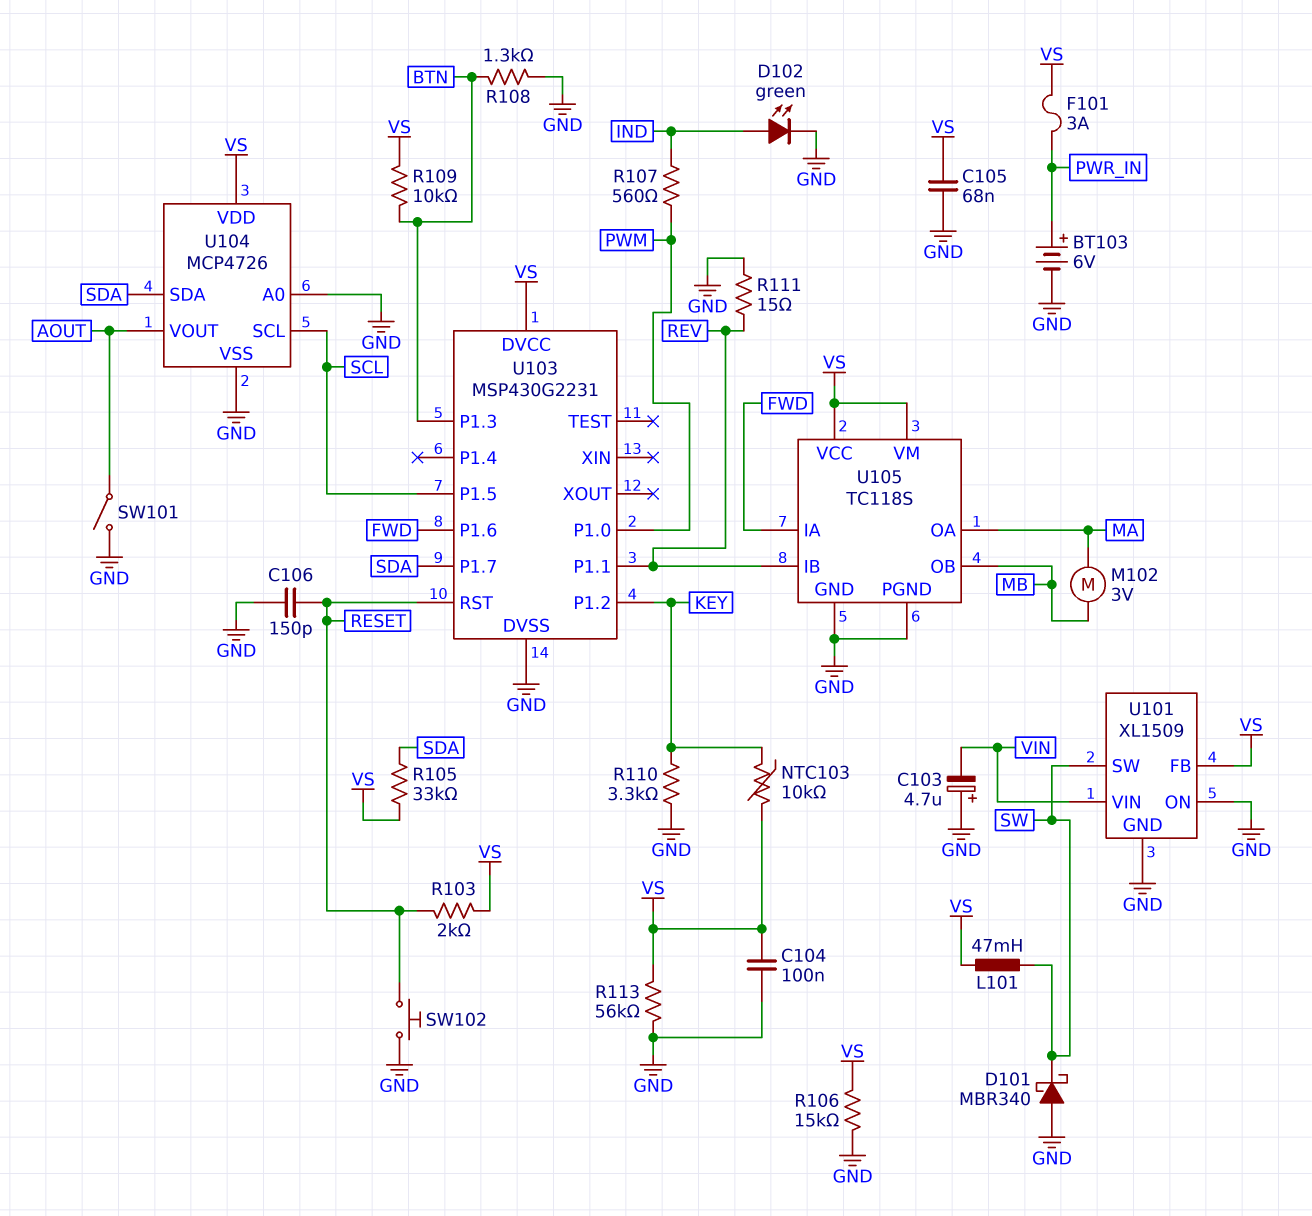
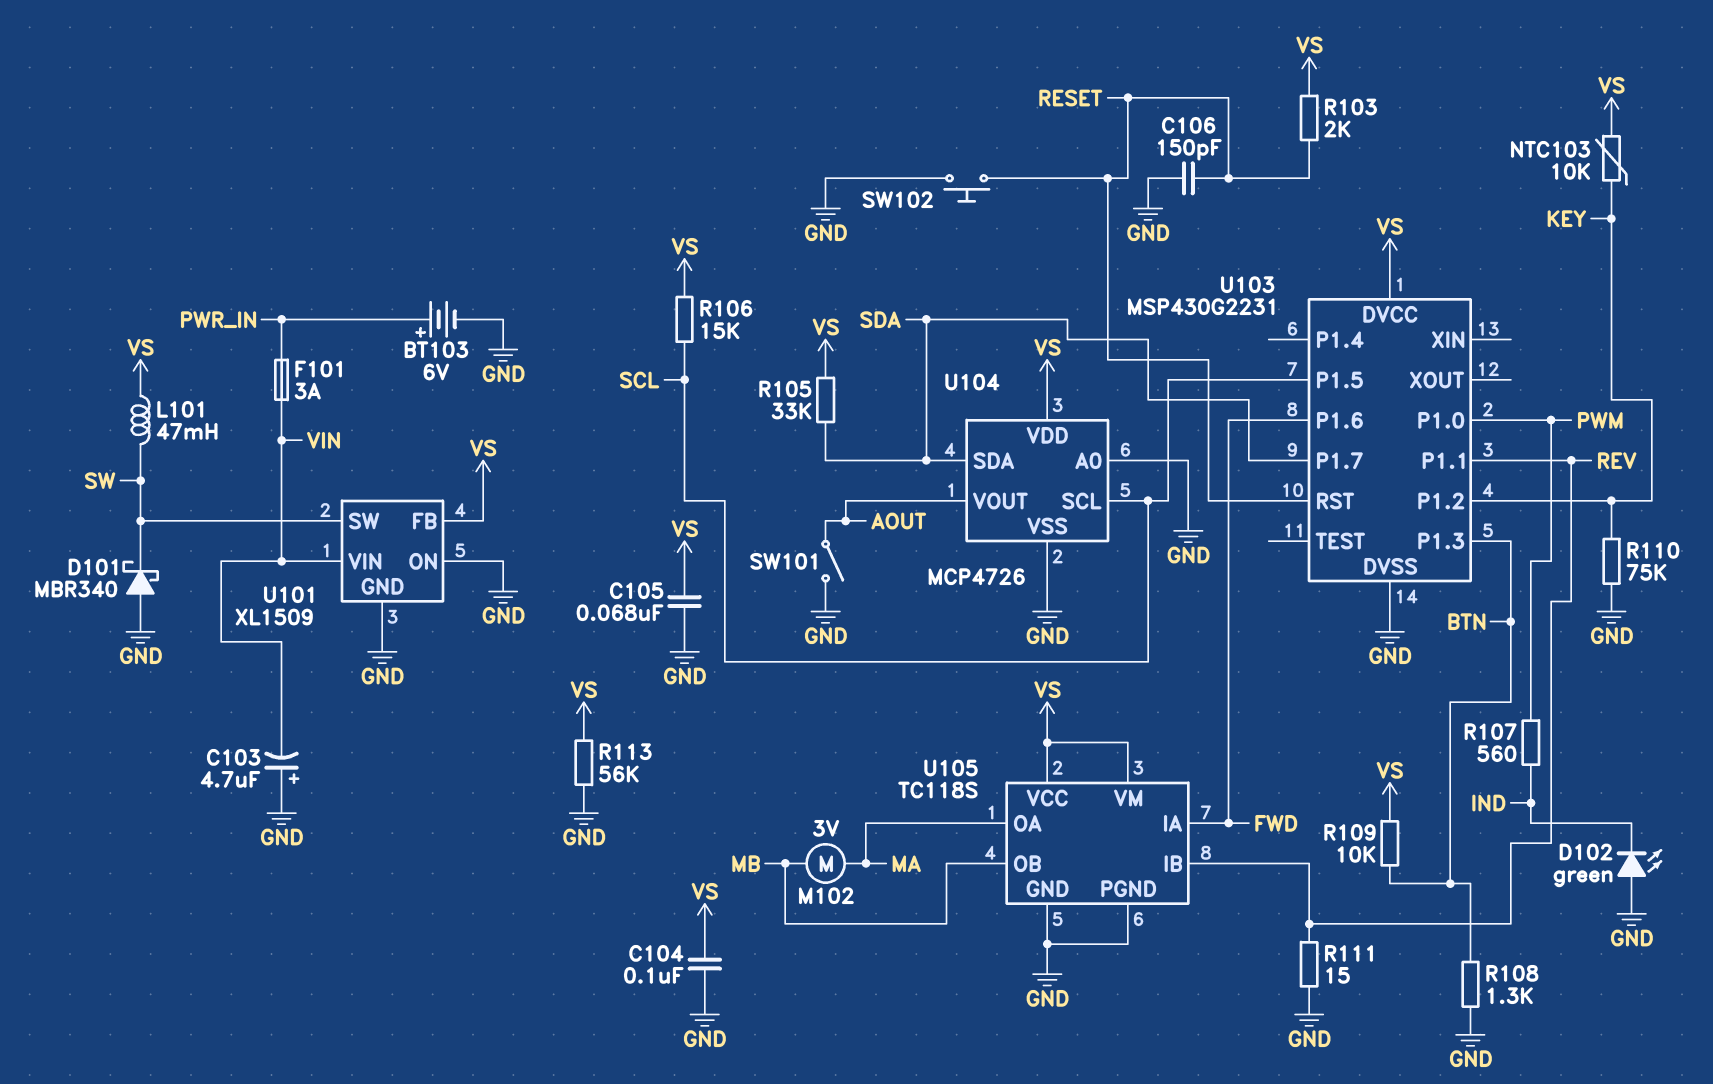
D102: LED green (A IND, K GND) -> LED green (A GND, K IND)
F101: 3A (PWR_IN, VS) -> 3A (PWR_IN, VIN)
R106: 15k (GND, VS) -> 15k (SCL, VS)
R110: 3.3k (GND, KEY) -> 75k (GND, KEY)

